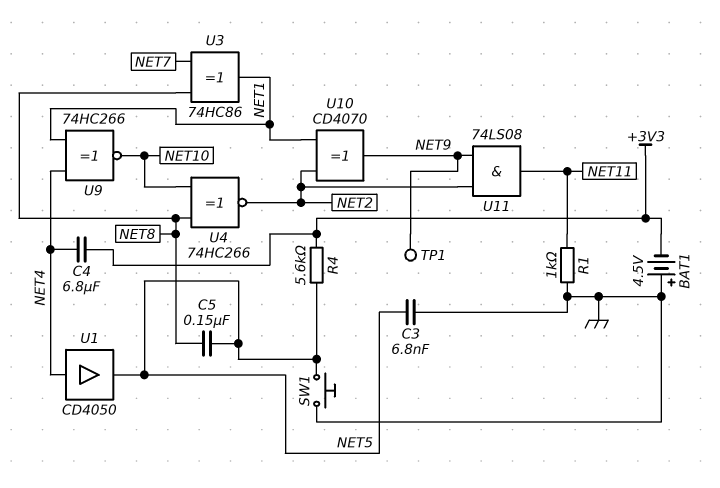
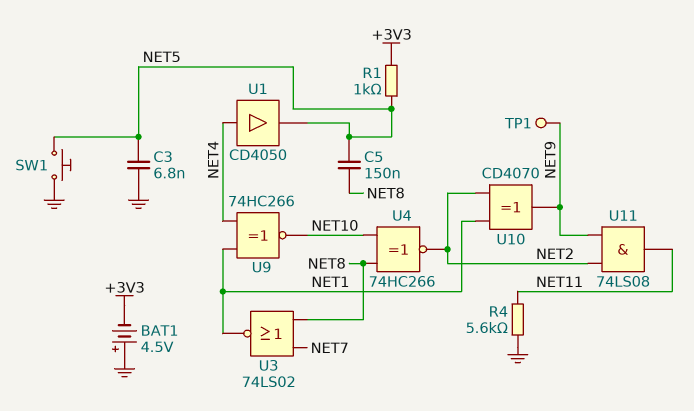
C4: 6.8uF (+3V3, NET4) -> none
R1: 1k (GND, NET11) -> 1k (+3V3, NET5)
R4: 5.6k (+3V3, NET5) -> 5.6k (GND, NET11)
U3: XOR 74HC86 (in NET7, in NET8, out NET1) -> NOR 74LS02 (in NET7, in NET8, out NET1)

